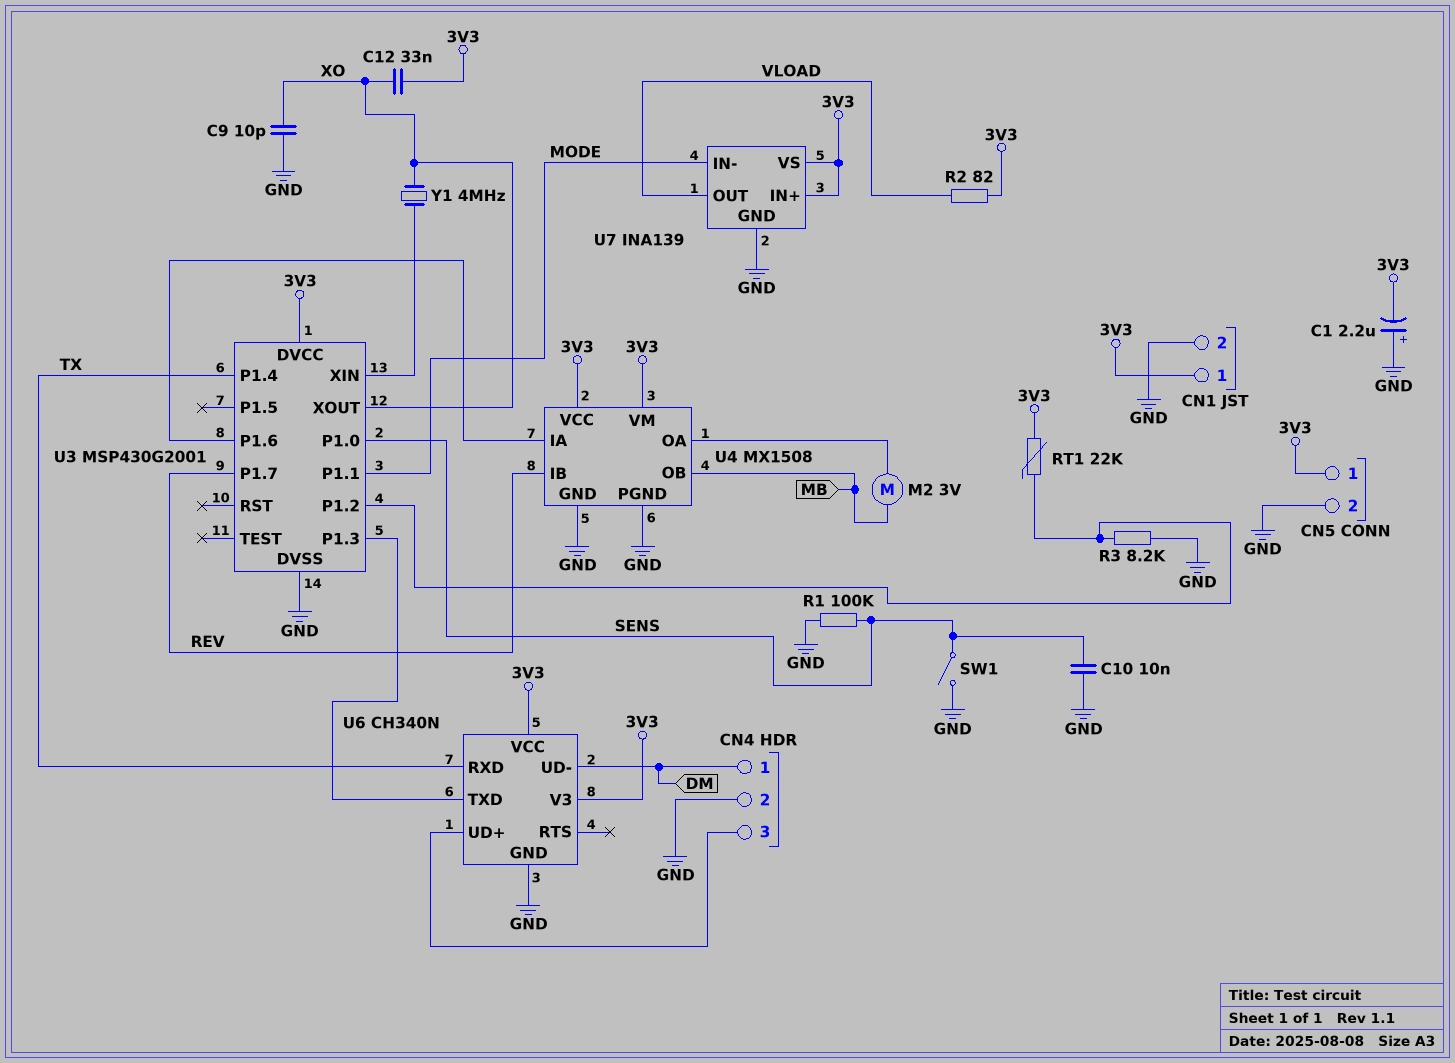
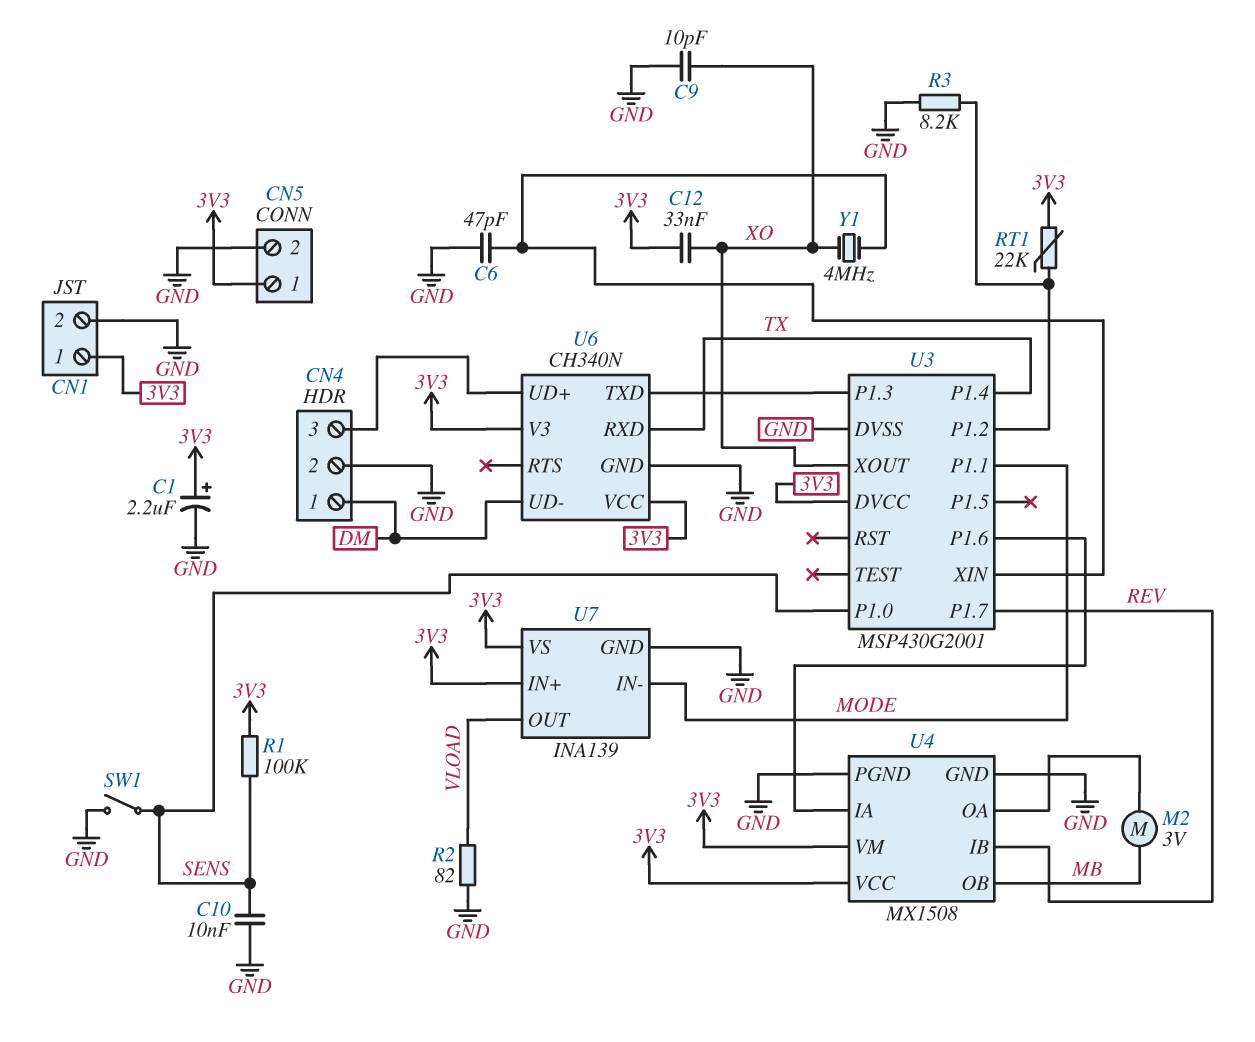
C1: 2.2uF (plus GND, minus 3V3) -> 2.2uF (plus 3V3, minus GND)
C6: none -> 47pF (GND, U3/XIN)
R1: 100k (GND, SENS) -> 100k (3V3, SENS)
R2: 82 (3V3, VLOAD) -> 82 (GND, VLOAD)

